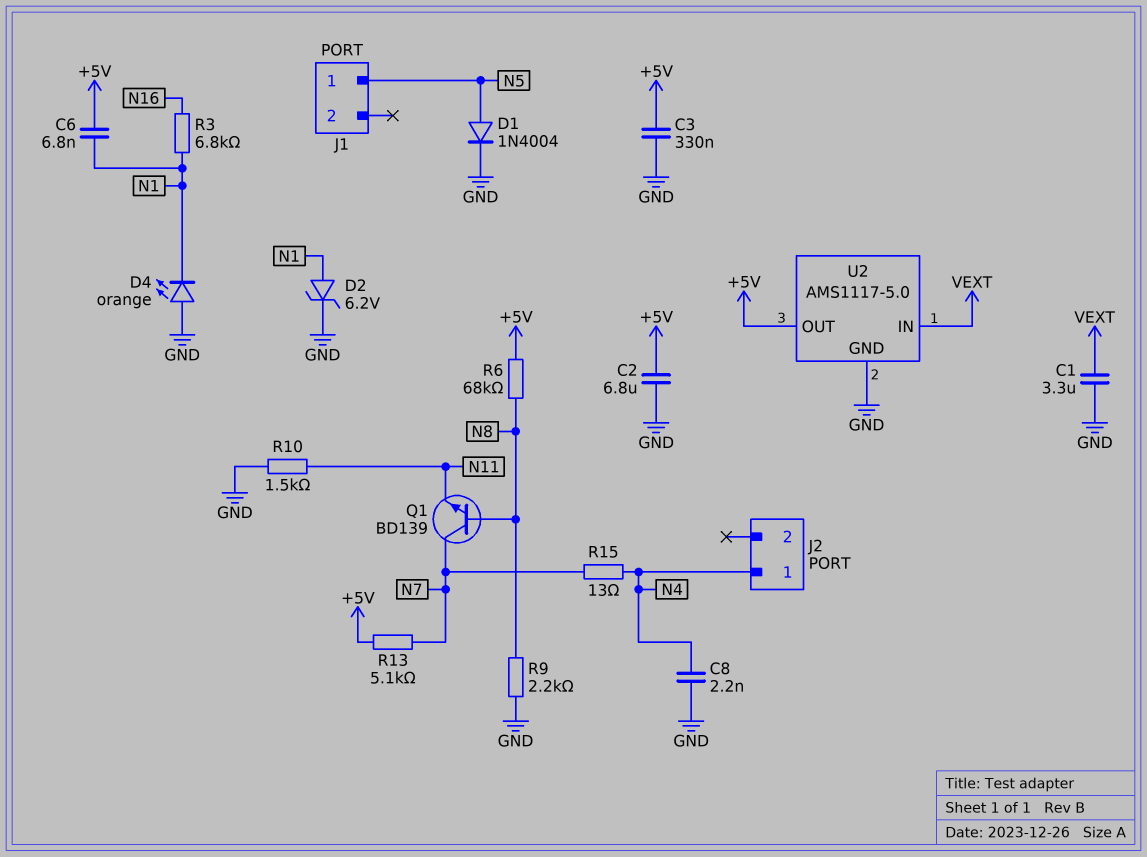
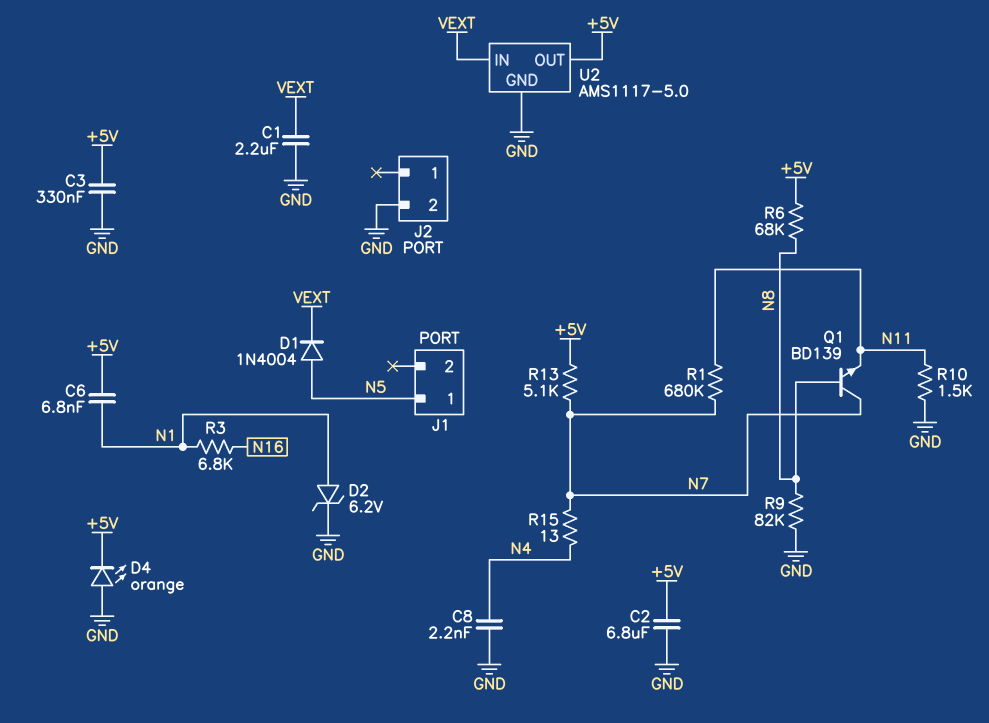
C1: 3.3uF (GND, VEXT) -> 2.2uF (GND, VEXT)
D1: diode 1N4004 (A N5, K GND) -> diode 1N4004 (A N5, K VEXT)
D4: LED orange (A GND, K N1) -> LED orange (A GND, K +5V)
J2 pin 1: N4 -> none
J2 pin 2: none -> GND
R1: none -> 680k (N7, N11)
R9: 2.2k (GND, N8) -> 82k (GND, N8)

